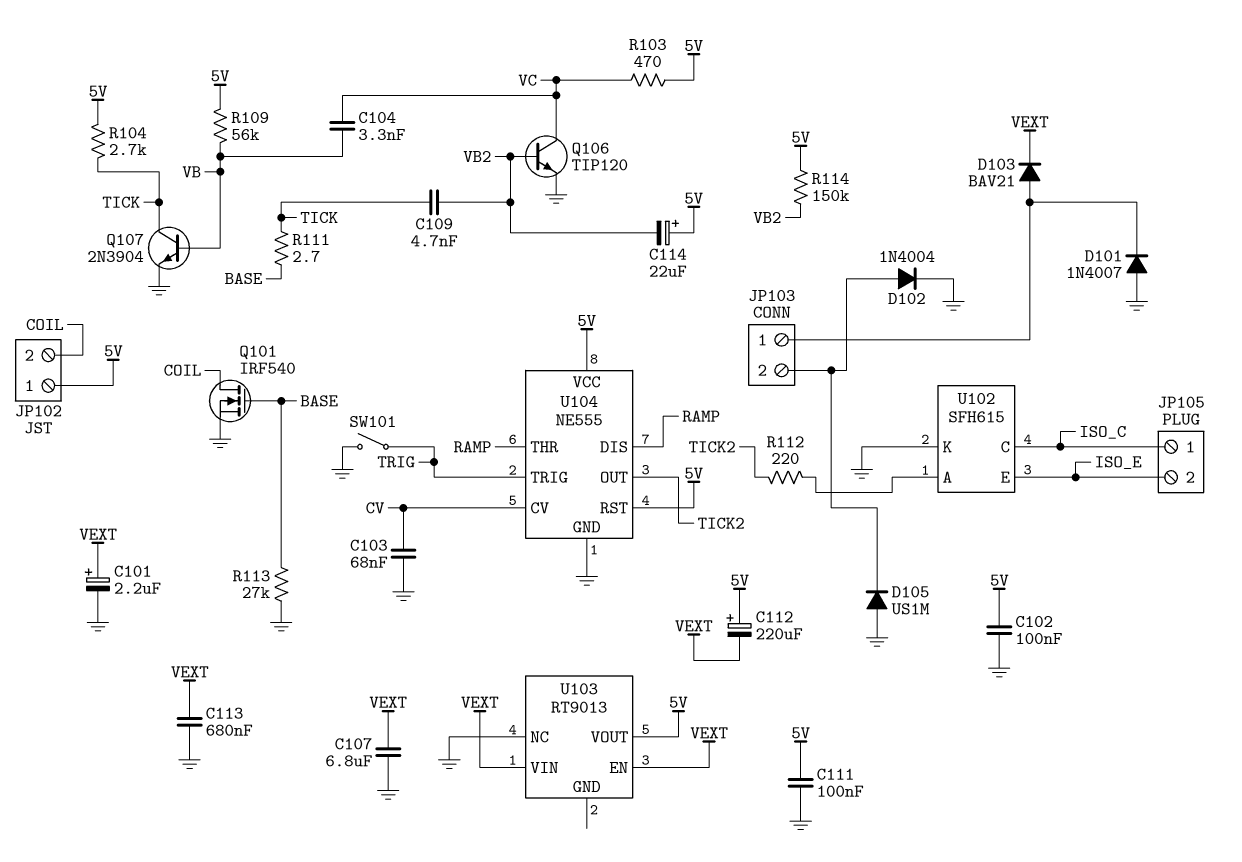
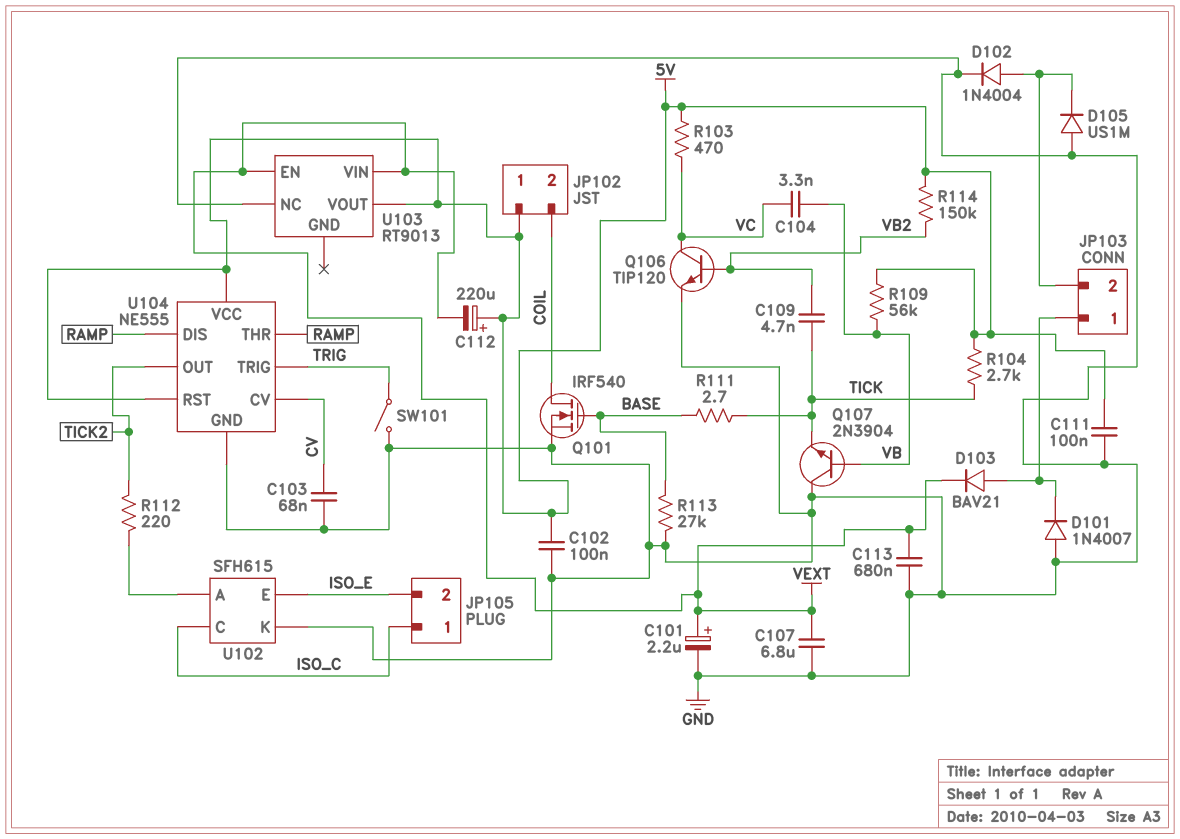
C114: 22uF (plus 5V, minus VB2) -> none
Q107: NPN 2N3904 (B VB, C TICK, E GND) -> NPN 2N3904 (B VB, C GND, E TICK)

